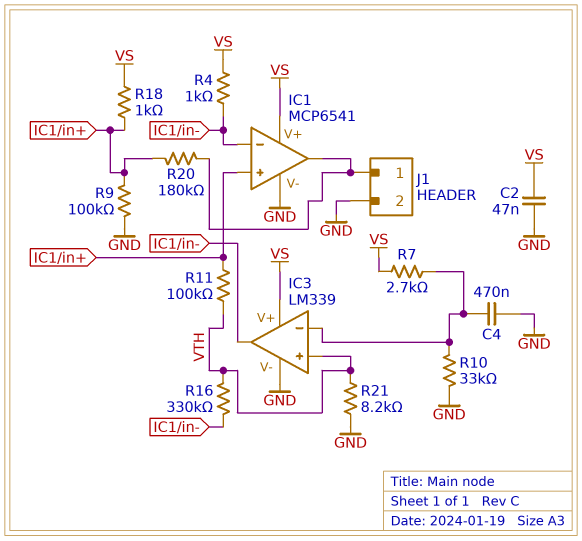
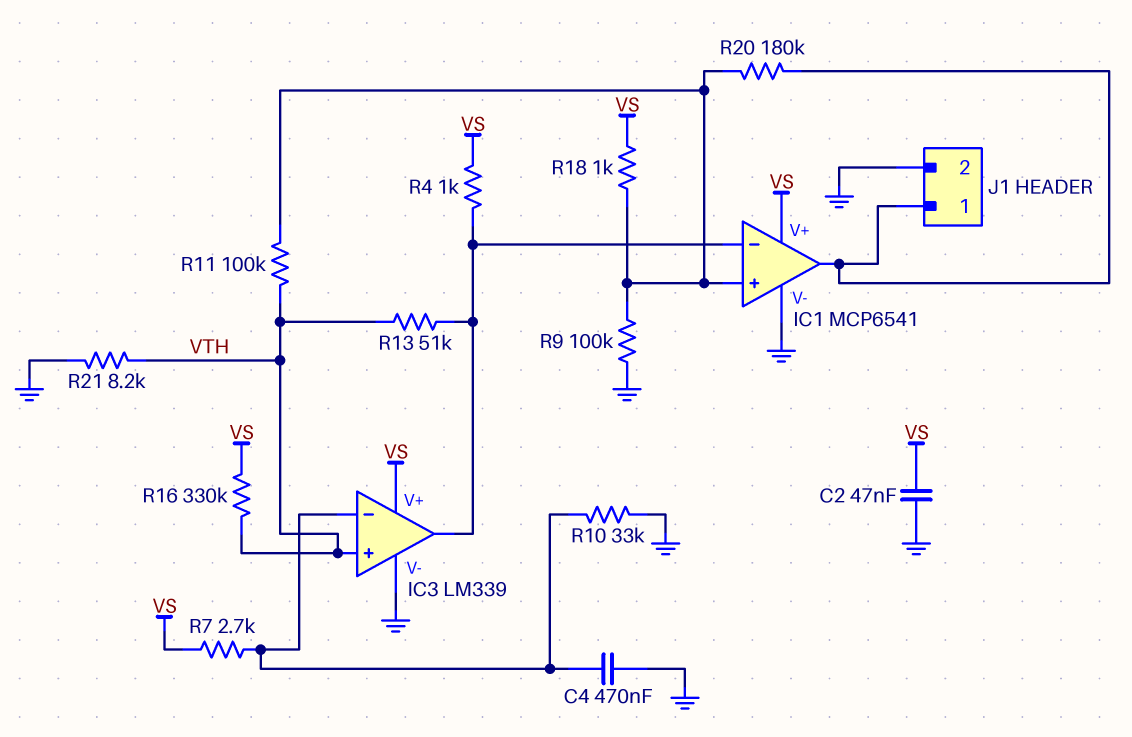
R13: none -> 51k (IC1/in-, VTH)
R16: 330k (IC1/in-, VTH) -> 330k (VS, VTH)

